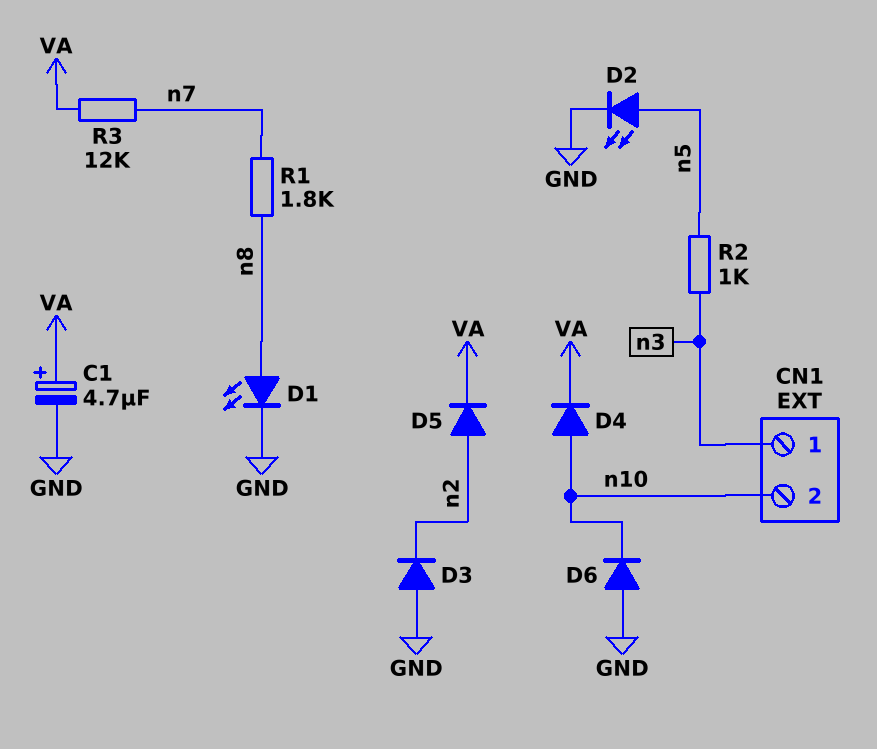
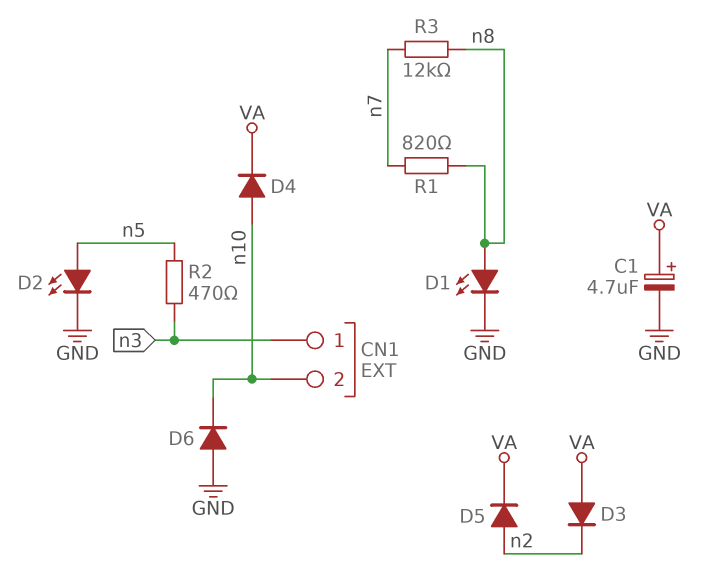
D3: diode (A GND, K n2) -> diode (A VA, K n2)
R1: 1.8k (n7, n8) -> 820 (n7, n8)
R2: 1k (n3, n5) -> 470 (n3, n5)
R3: 12k (VA, n7) -> 12k (n7, n8)

